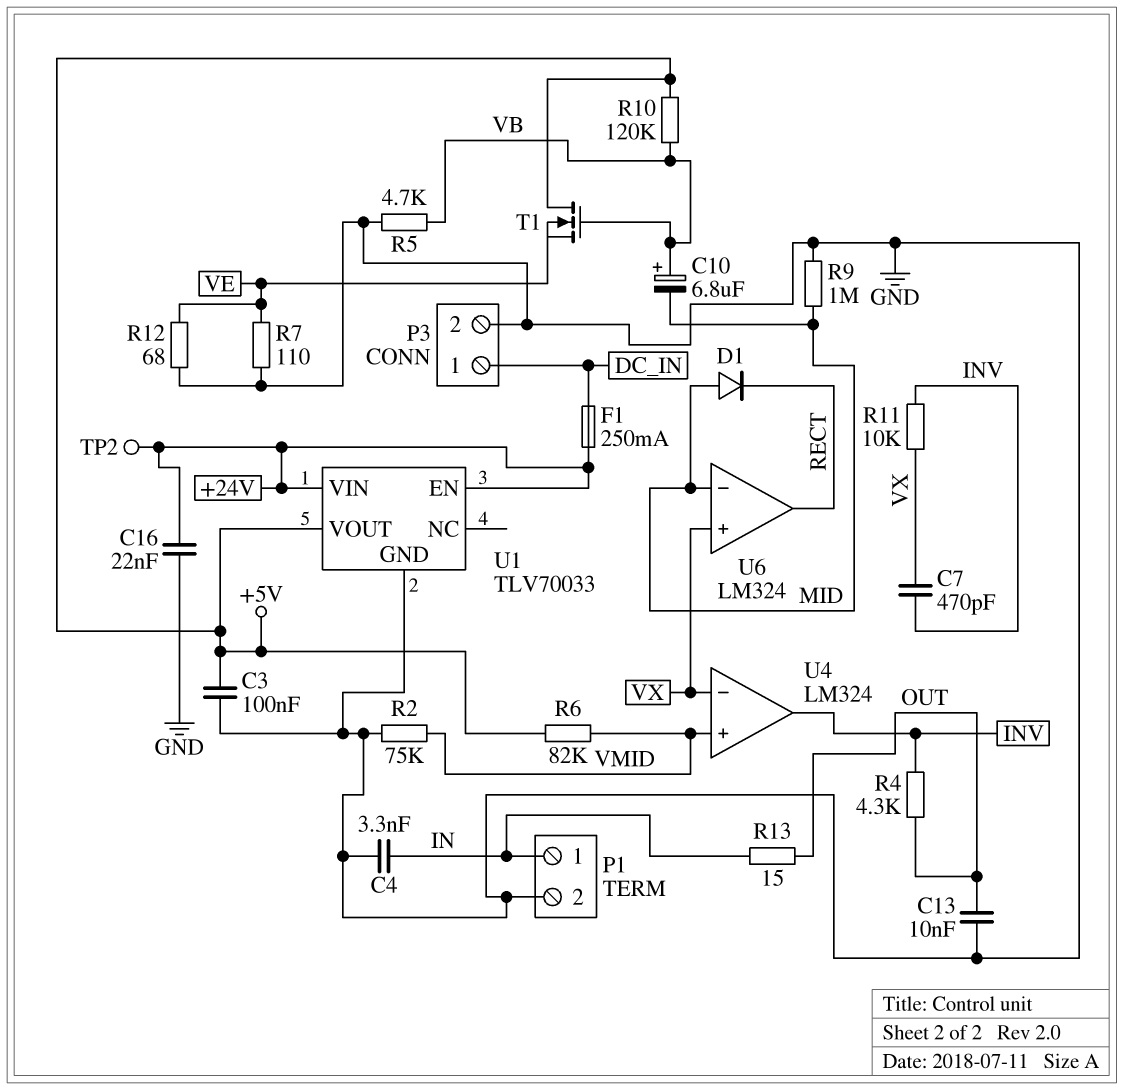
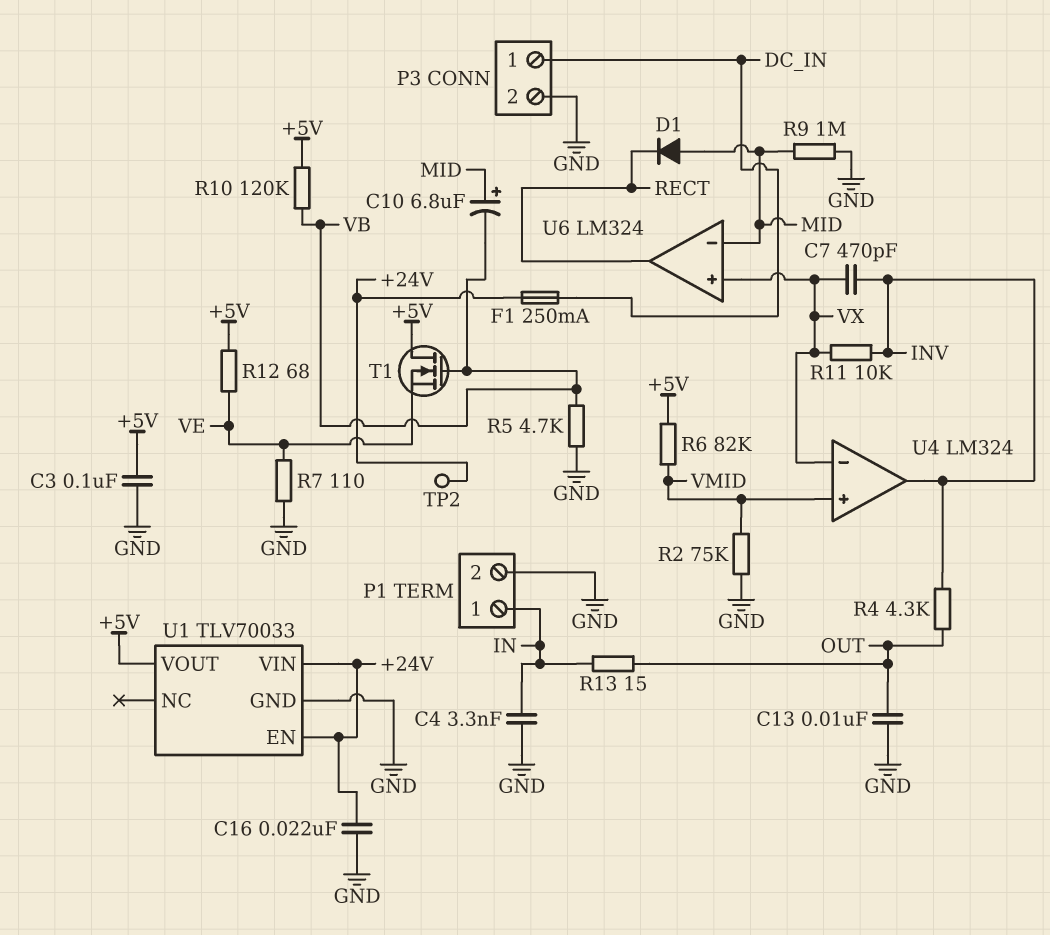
C10: 6.8uF (plus VB, minus MID) -> 6.8uF (plus MID, minus VB)
R12: 68 (GND, VE) -> 68 (+5V, VE)

